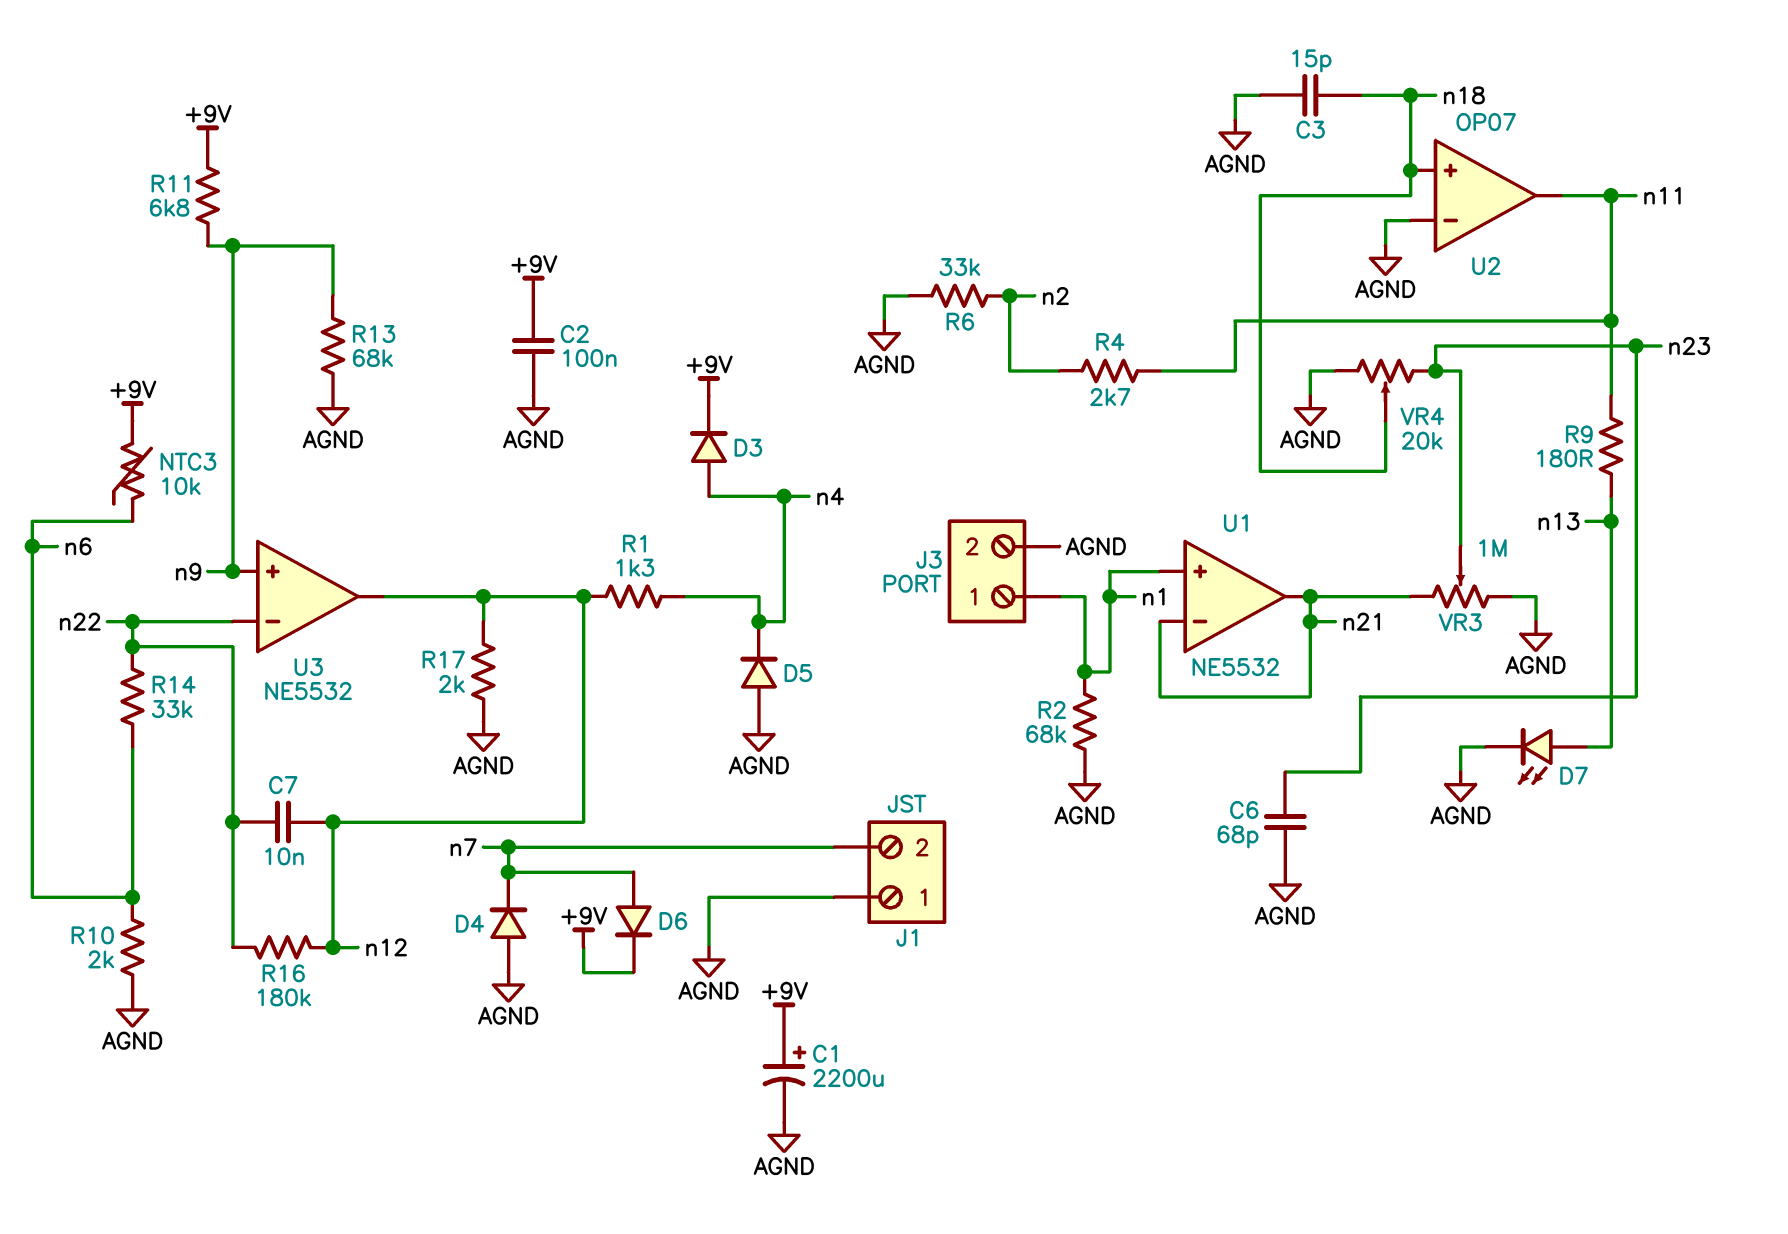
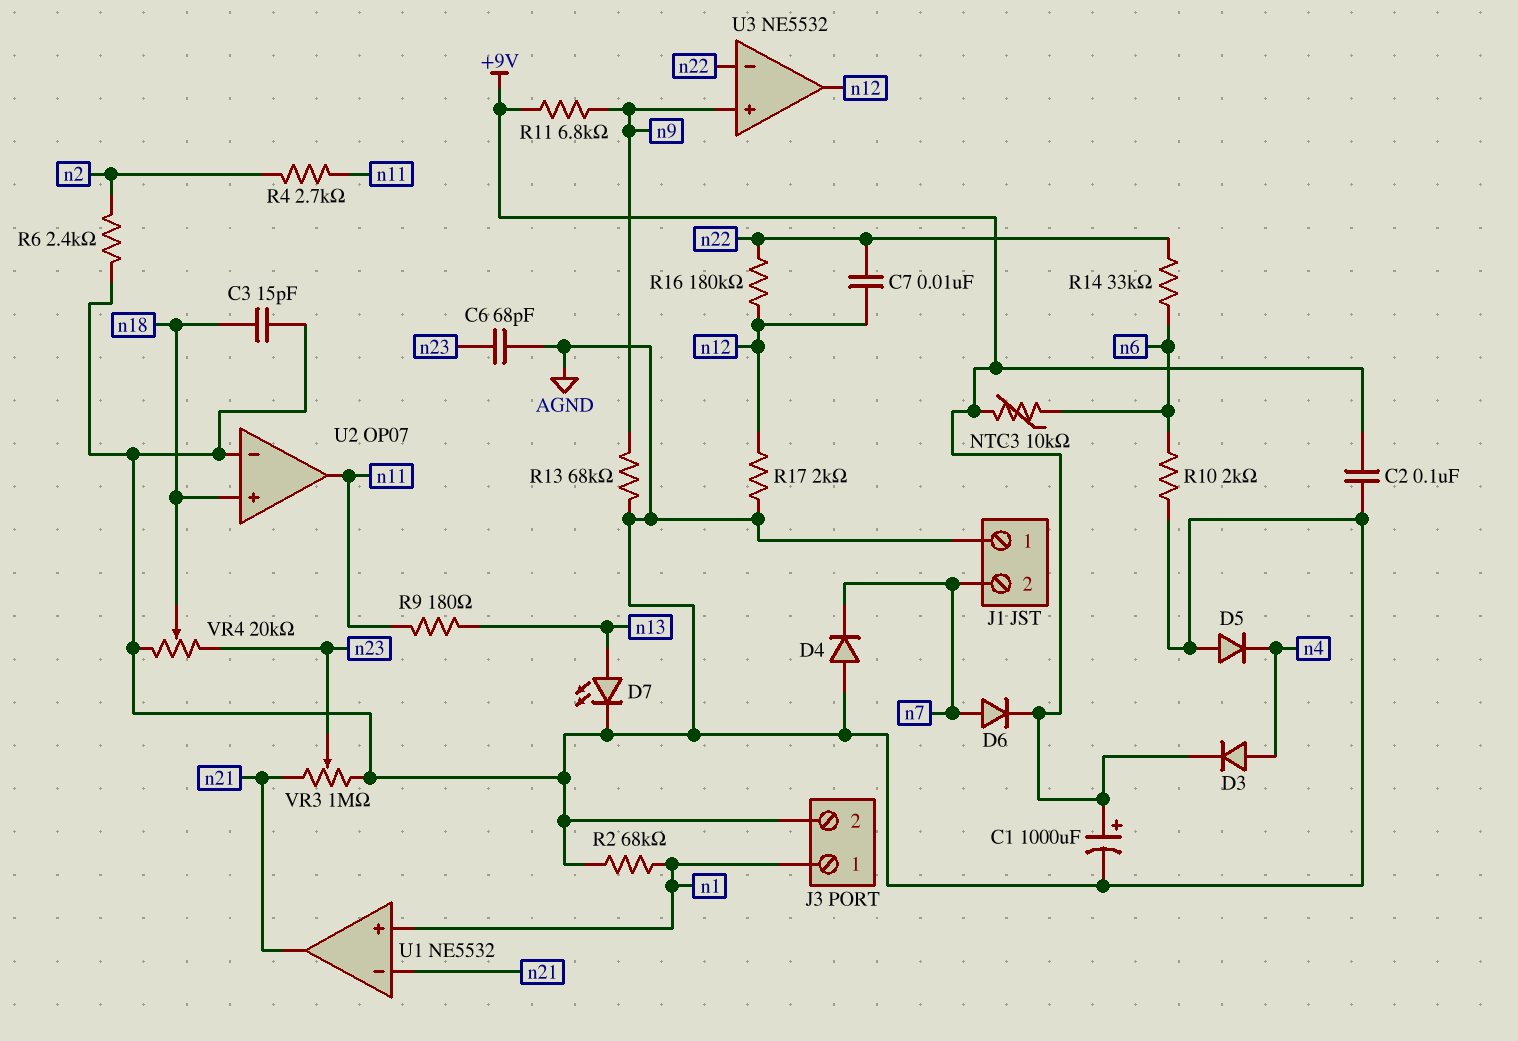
C1: 2200uF (plus +9V, minus AGND) -> 1000uF (plus +9V, minus AGND)
R1: 1.3k (n4, n12) -> none
R6: 33k (AGND, n2) -> 2.4k (AGND, n2)

